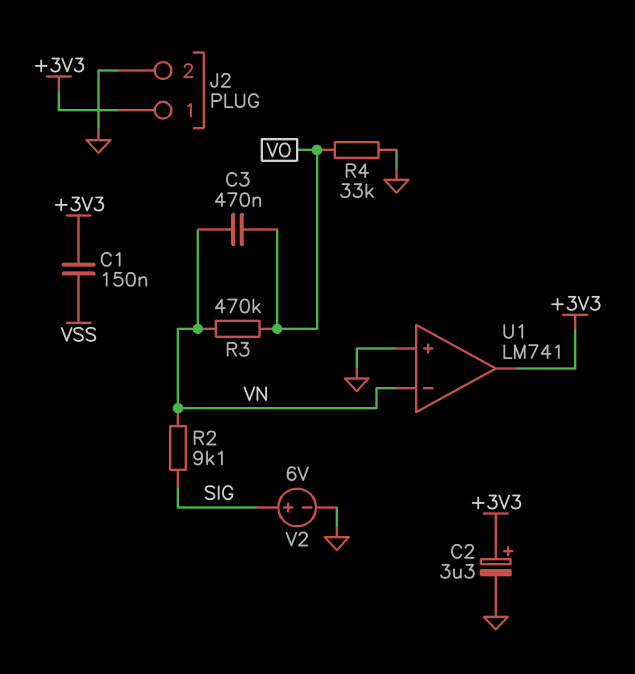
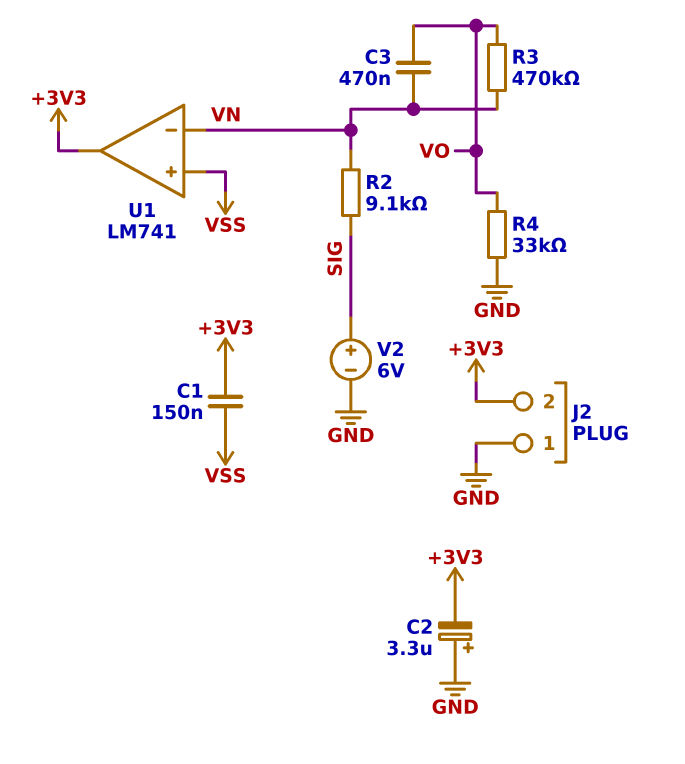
C2: 3.3uF (plus +3V3, minus GND) -> 3.3uF (plus GND, minus +3V3)
J2 pin 1: +3V3 -> GND
J2 pin 2: GND -> +3V3
U1 pin in+: GND -> VSS

